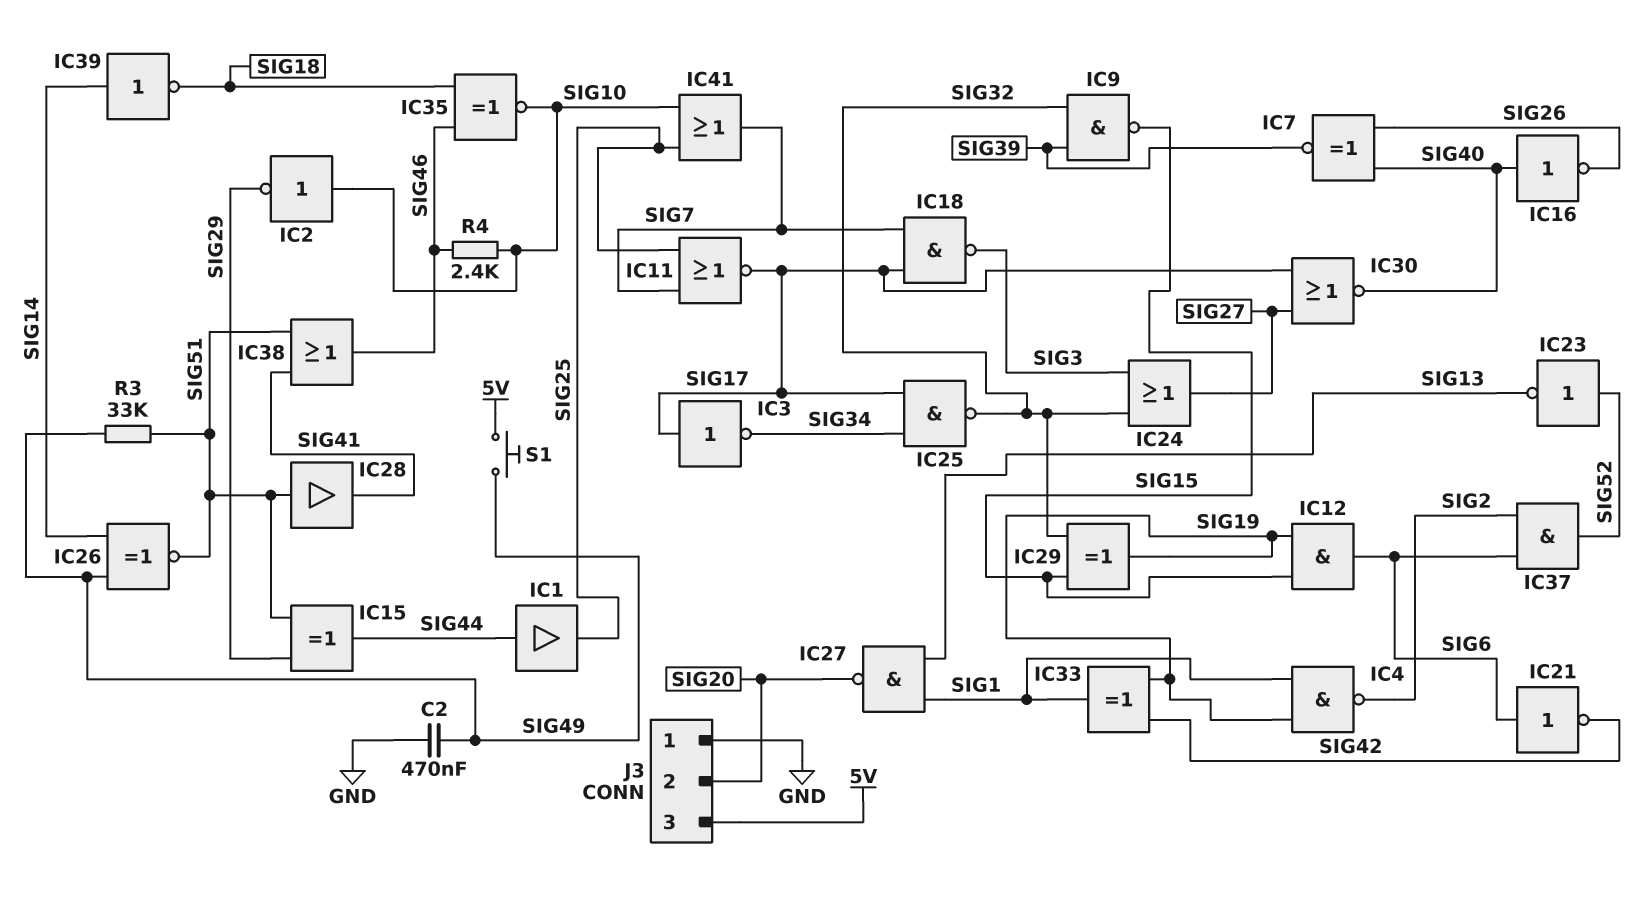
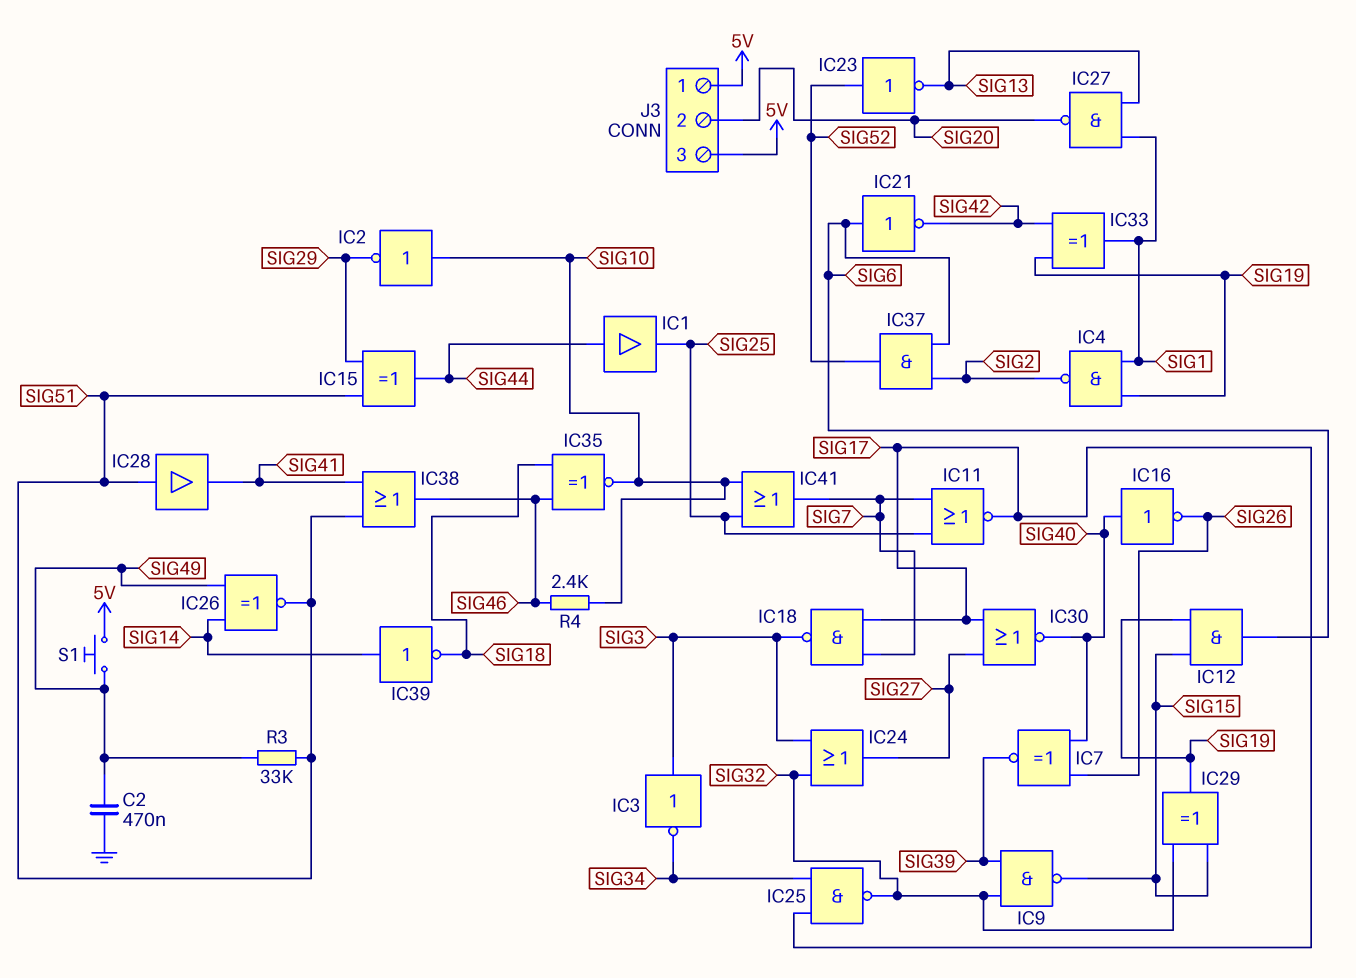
IC3: NOT (in SIG17, out SIG34) -> NOT (in SIG3, out SIG34)
J3 pin 1: GND -> 5V

